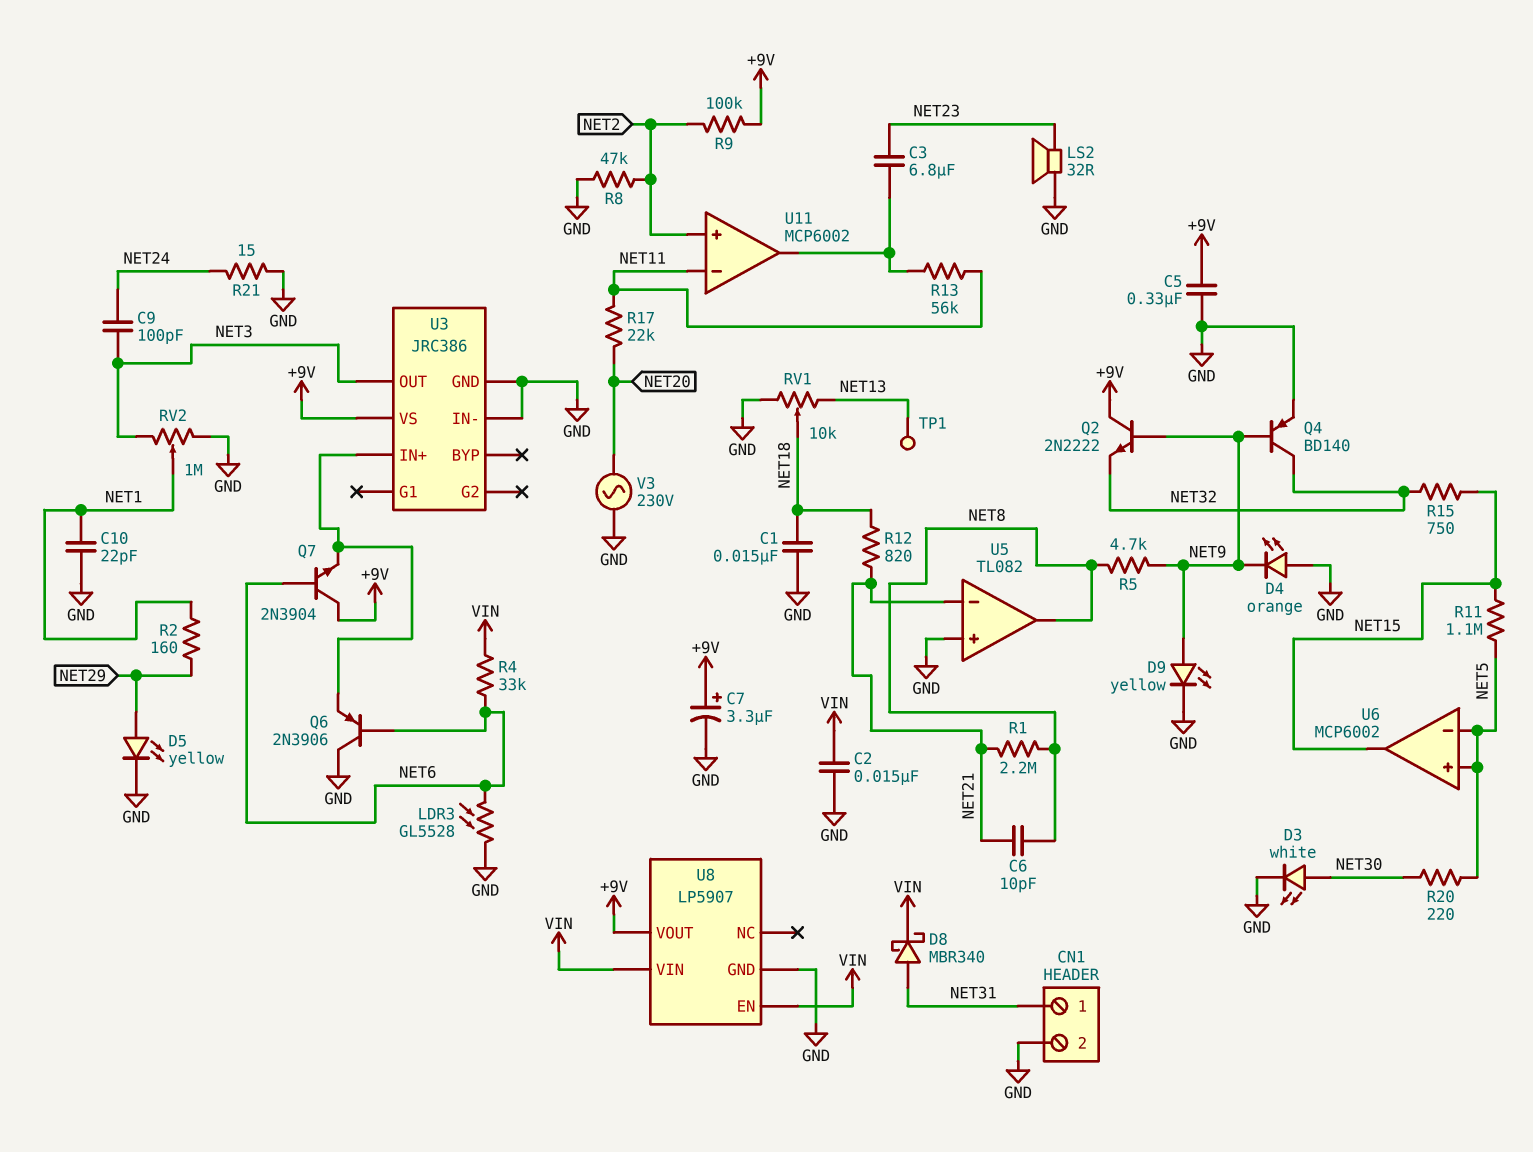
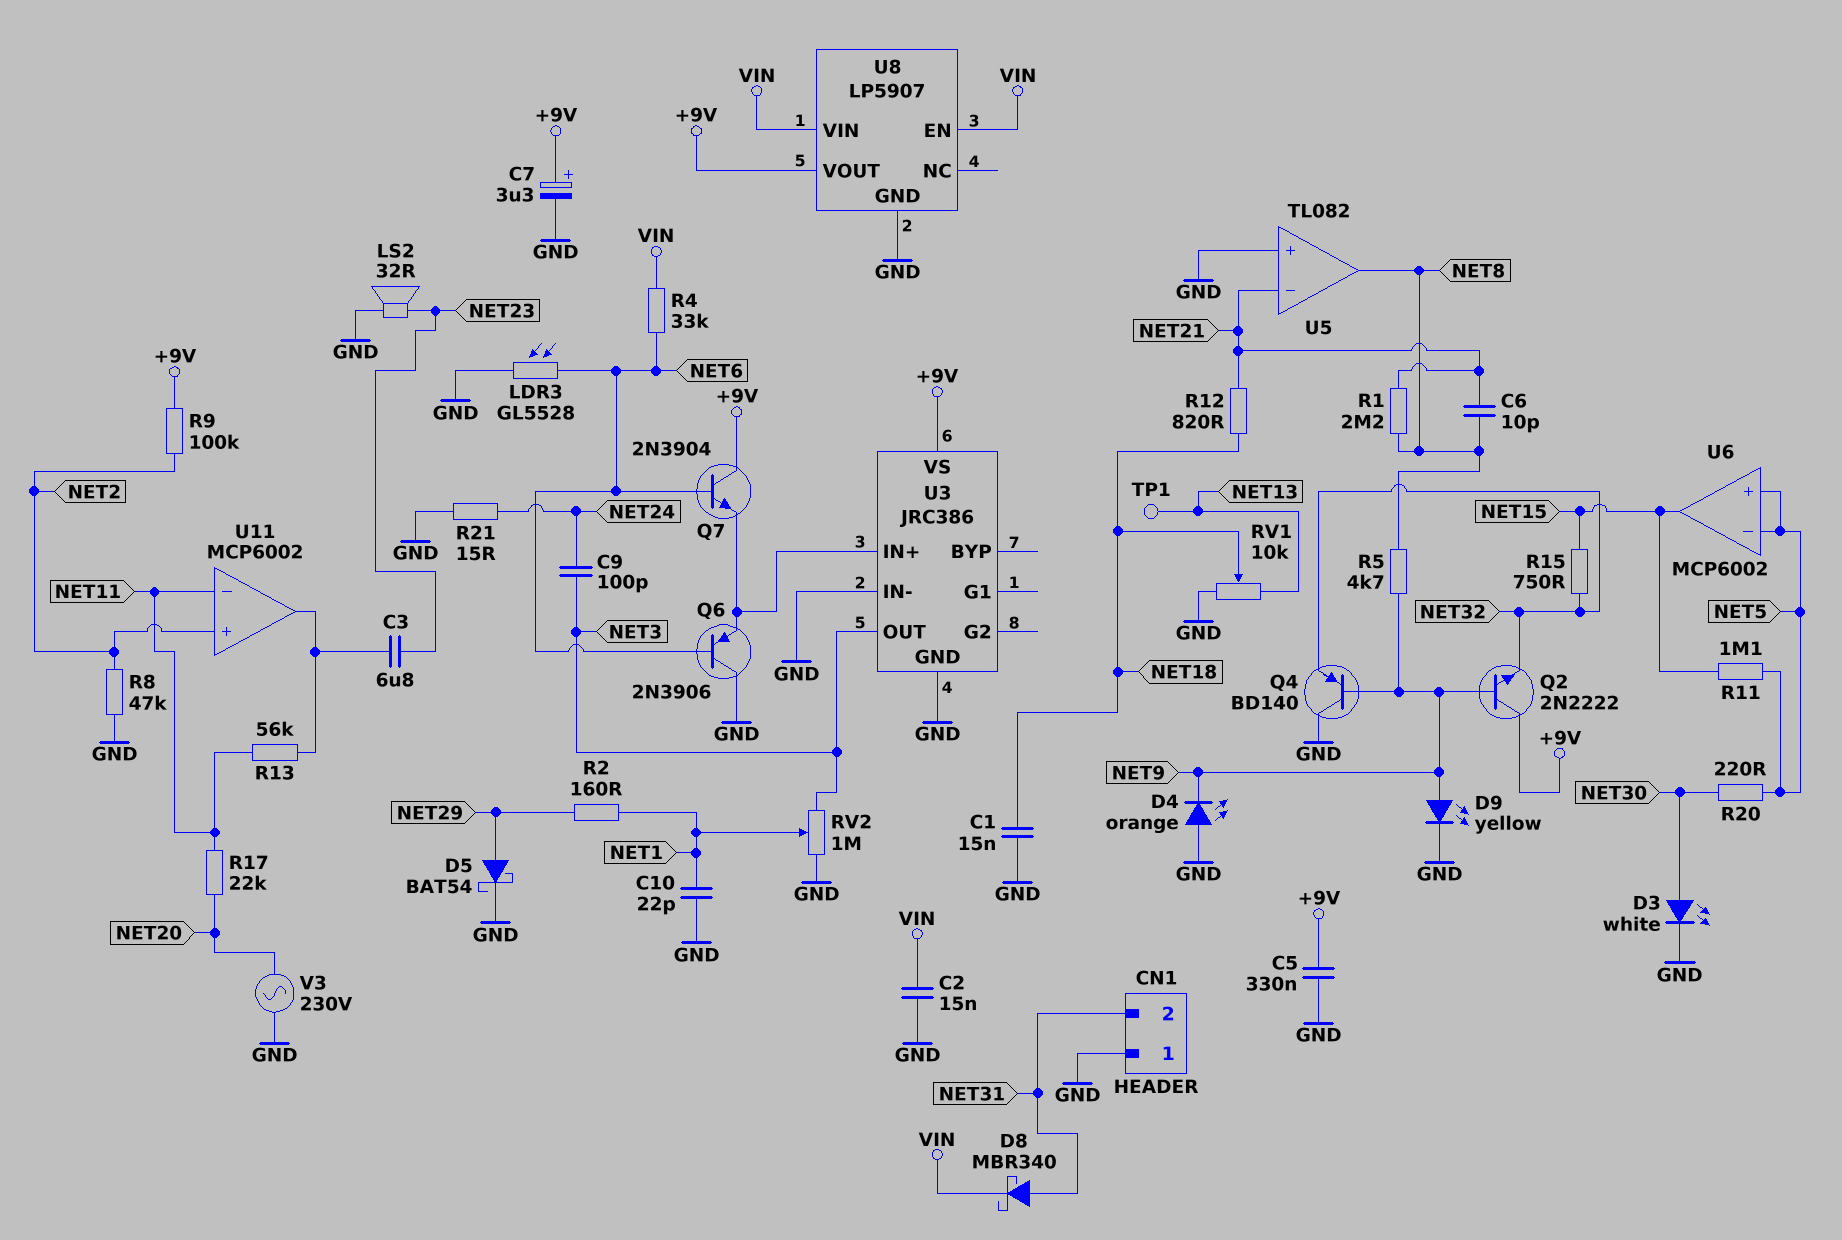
CN1 pin 1: NET31 -> GND
CN1 pin 2: GND -> NET31
D5: LED yellow (A NET29, K GND) -> schottky BAT54 (A NET29, K GND)
Q4: PNP BD140 (B NET9, C NET32, E GND) -> PNP BD140 (B NET9, C GND, E NET32)

